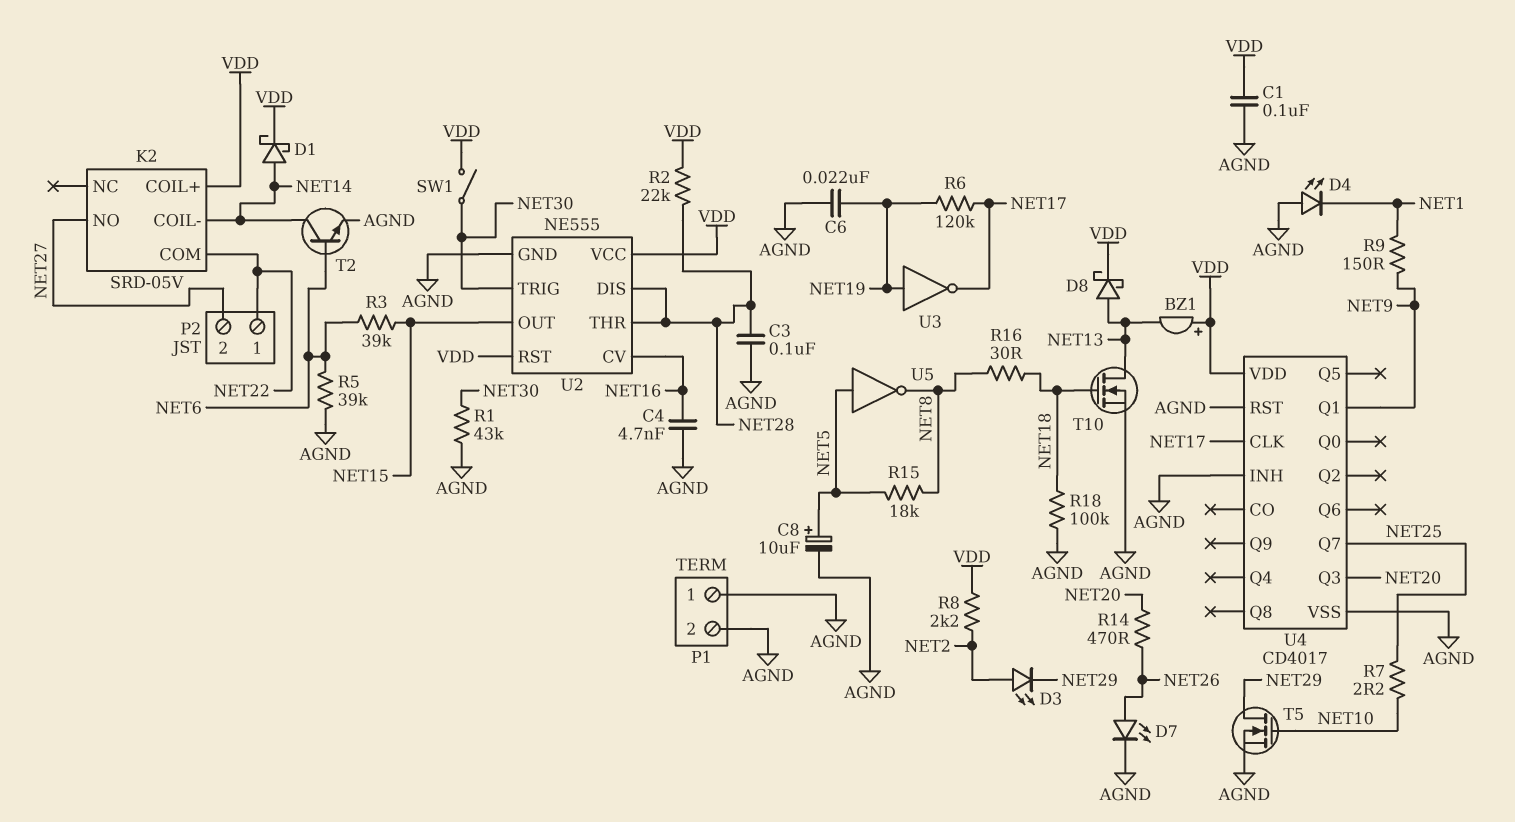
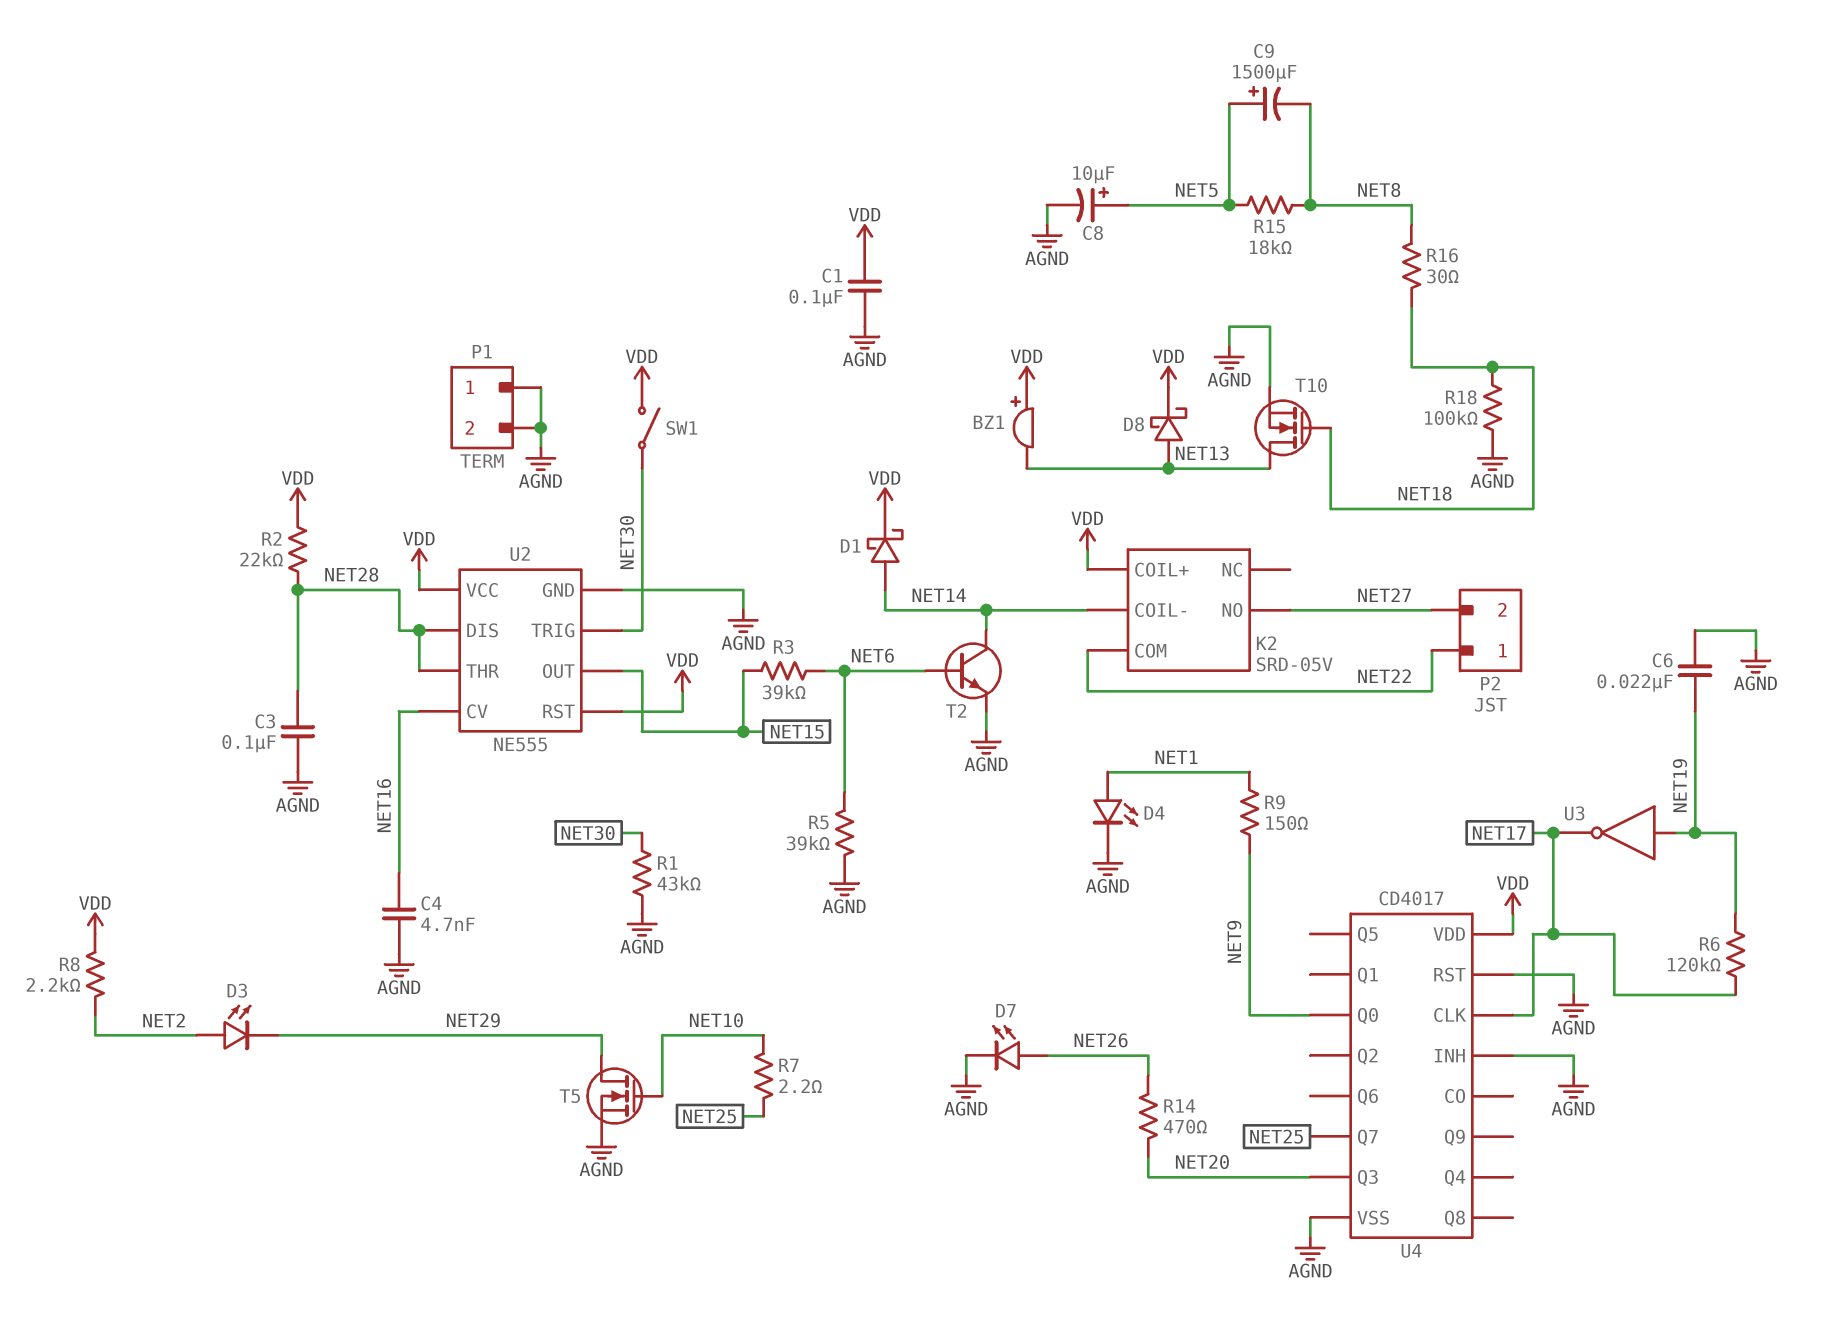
C9: none -> 1500uF (plus NET5, minus NET8)
D4: LED (A AGND, K NET1) -> LED (A NET1, K AGND)
U4 pin Q0: none -> NET9
U4 pin Q1: NET9 -> none
U5: NOT (in NET5, out NET8) -> none

